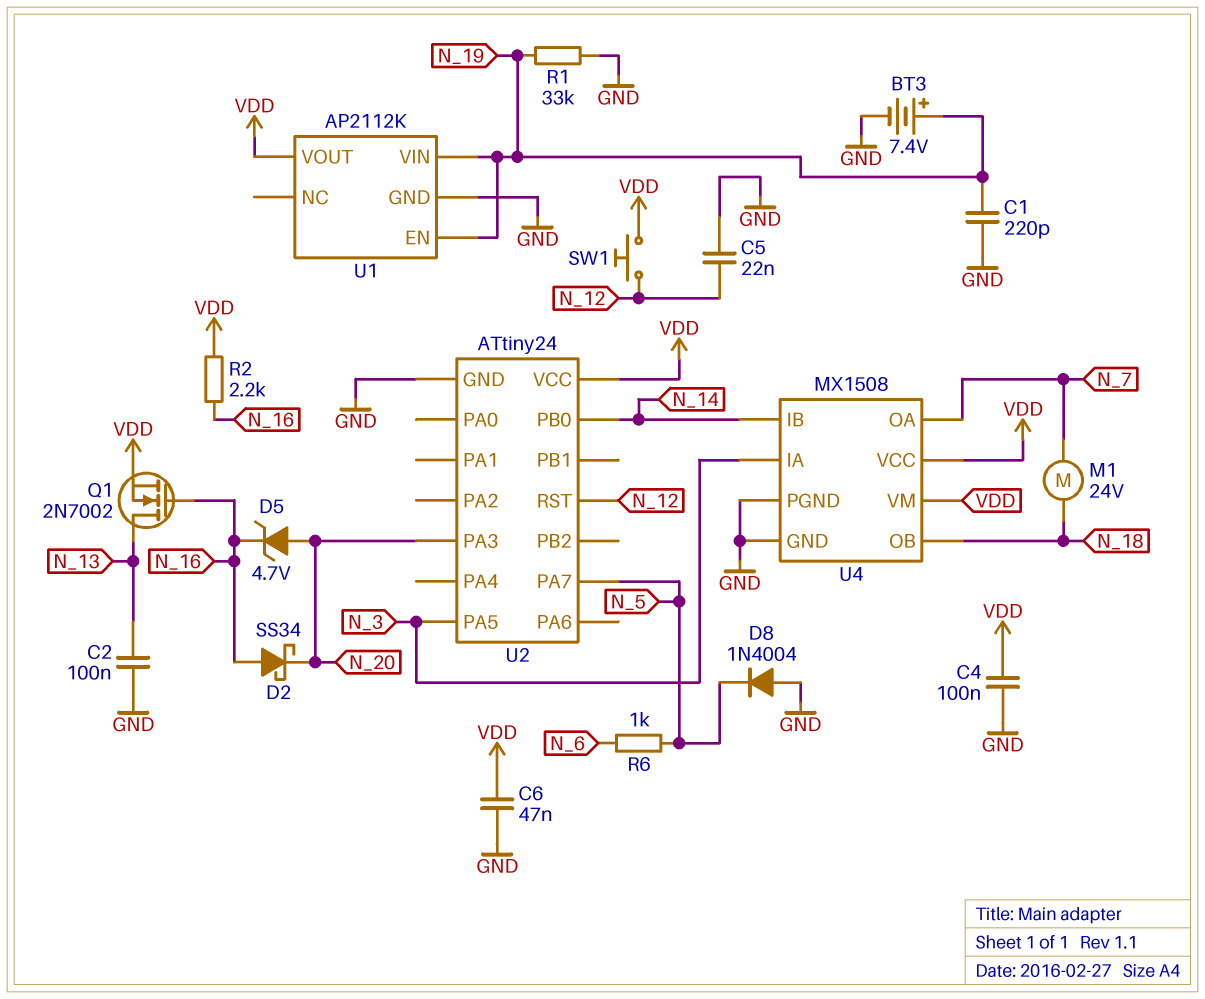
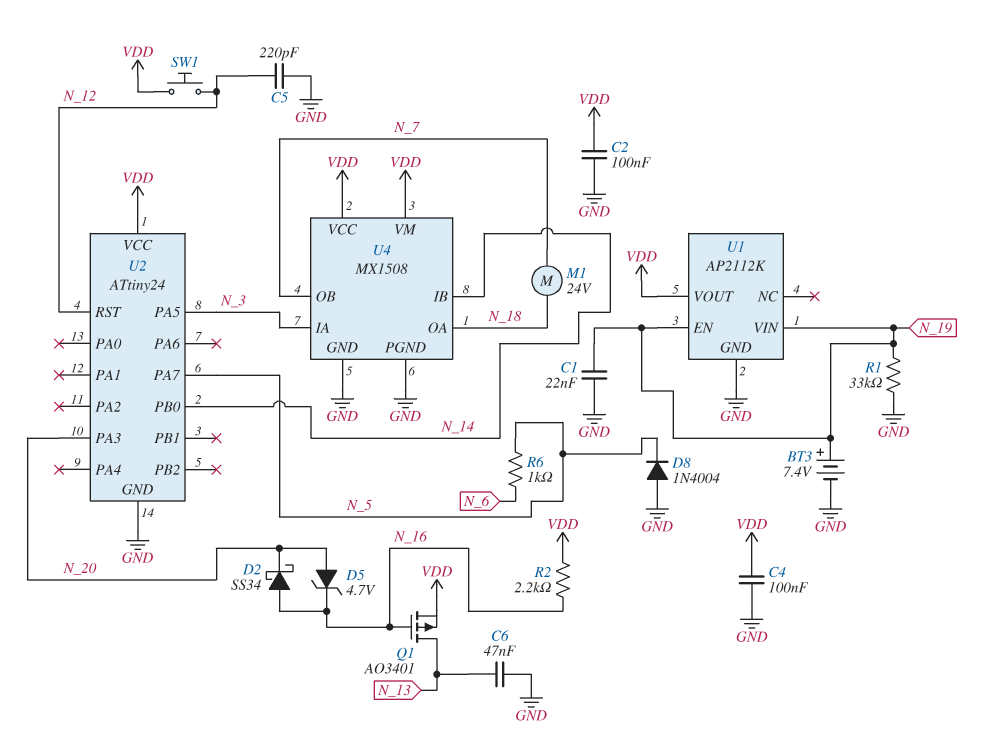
C1: 220pF (GND, N_19) -> 22nF (GND, N_19)
C2: 100nF (GND, N_13) -> 100nF (GND, VDD)
C5: 22nF (GND, N_12) -> 220pF (GND, N_12)
C6: 47nF (GND, VDD) -> 47nF (GND, N_13)
Q1: NMOS 2N7002 (G N_16, D N_13, S VDD) -> PMOS AO3401 (G N_16, D N_13, S VDD)
U4 pin OA: N_7 -> N_18
U4 pin OB: N_18 -> N_7

